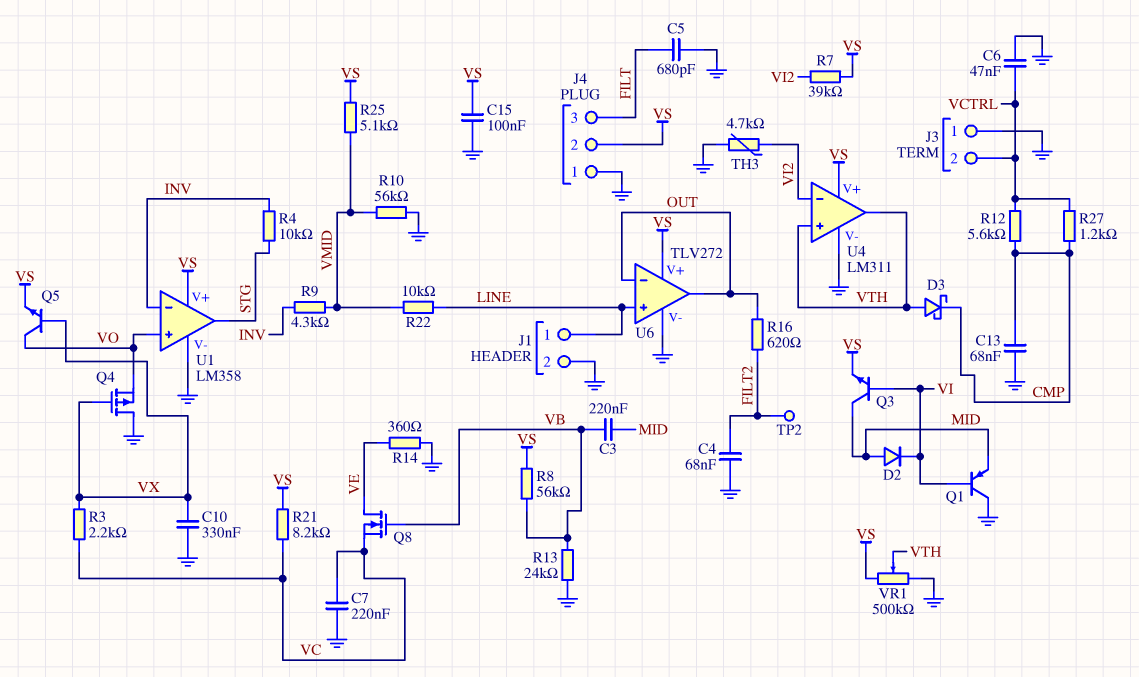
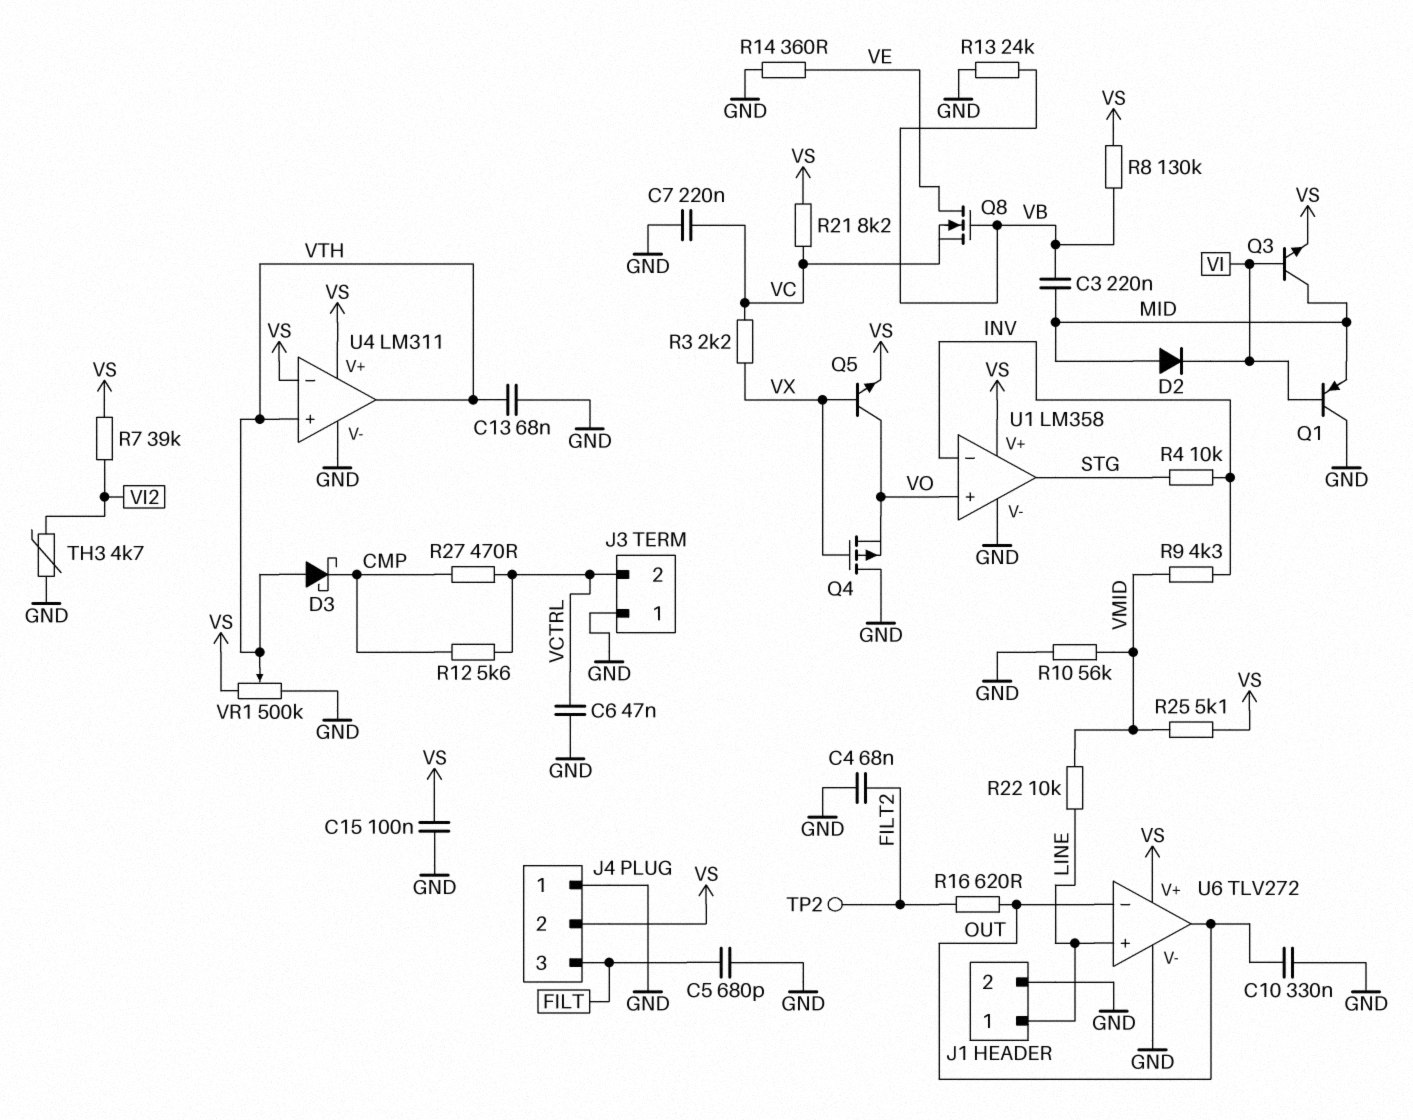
C10: 330nF (GND, VX) -> 330nF (GND, OUT)
C13: 68nF (CMP, GND) -> 68nF (GND, VTH)
R8: 56k (VB, VS) -> 130k (VB, VS)
R27: 1.2k (CMP, VCTRL) -> 470 (CMP, VCTRL)
U4 pin in-: VI2 -> VS

